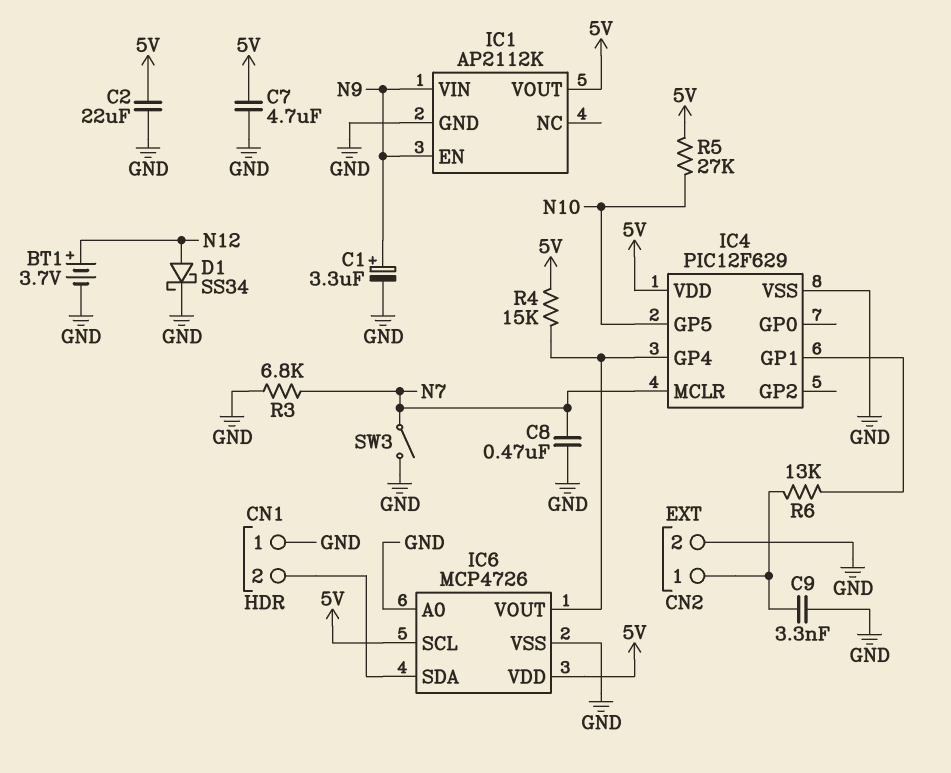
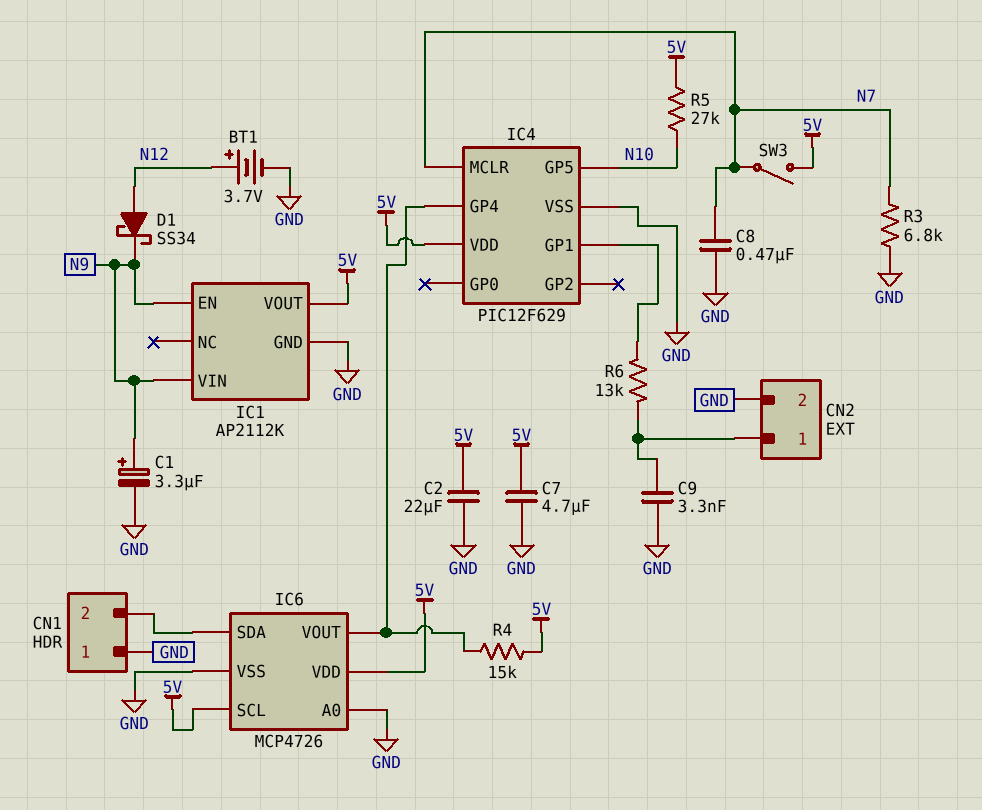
D1: schottky SS34 (A N12, K GND) -> schottky SS34 (A N12, K N9)
SW3: switch (GND, N7) -> switch (5V, N7)

